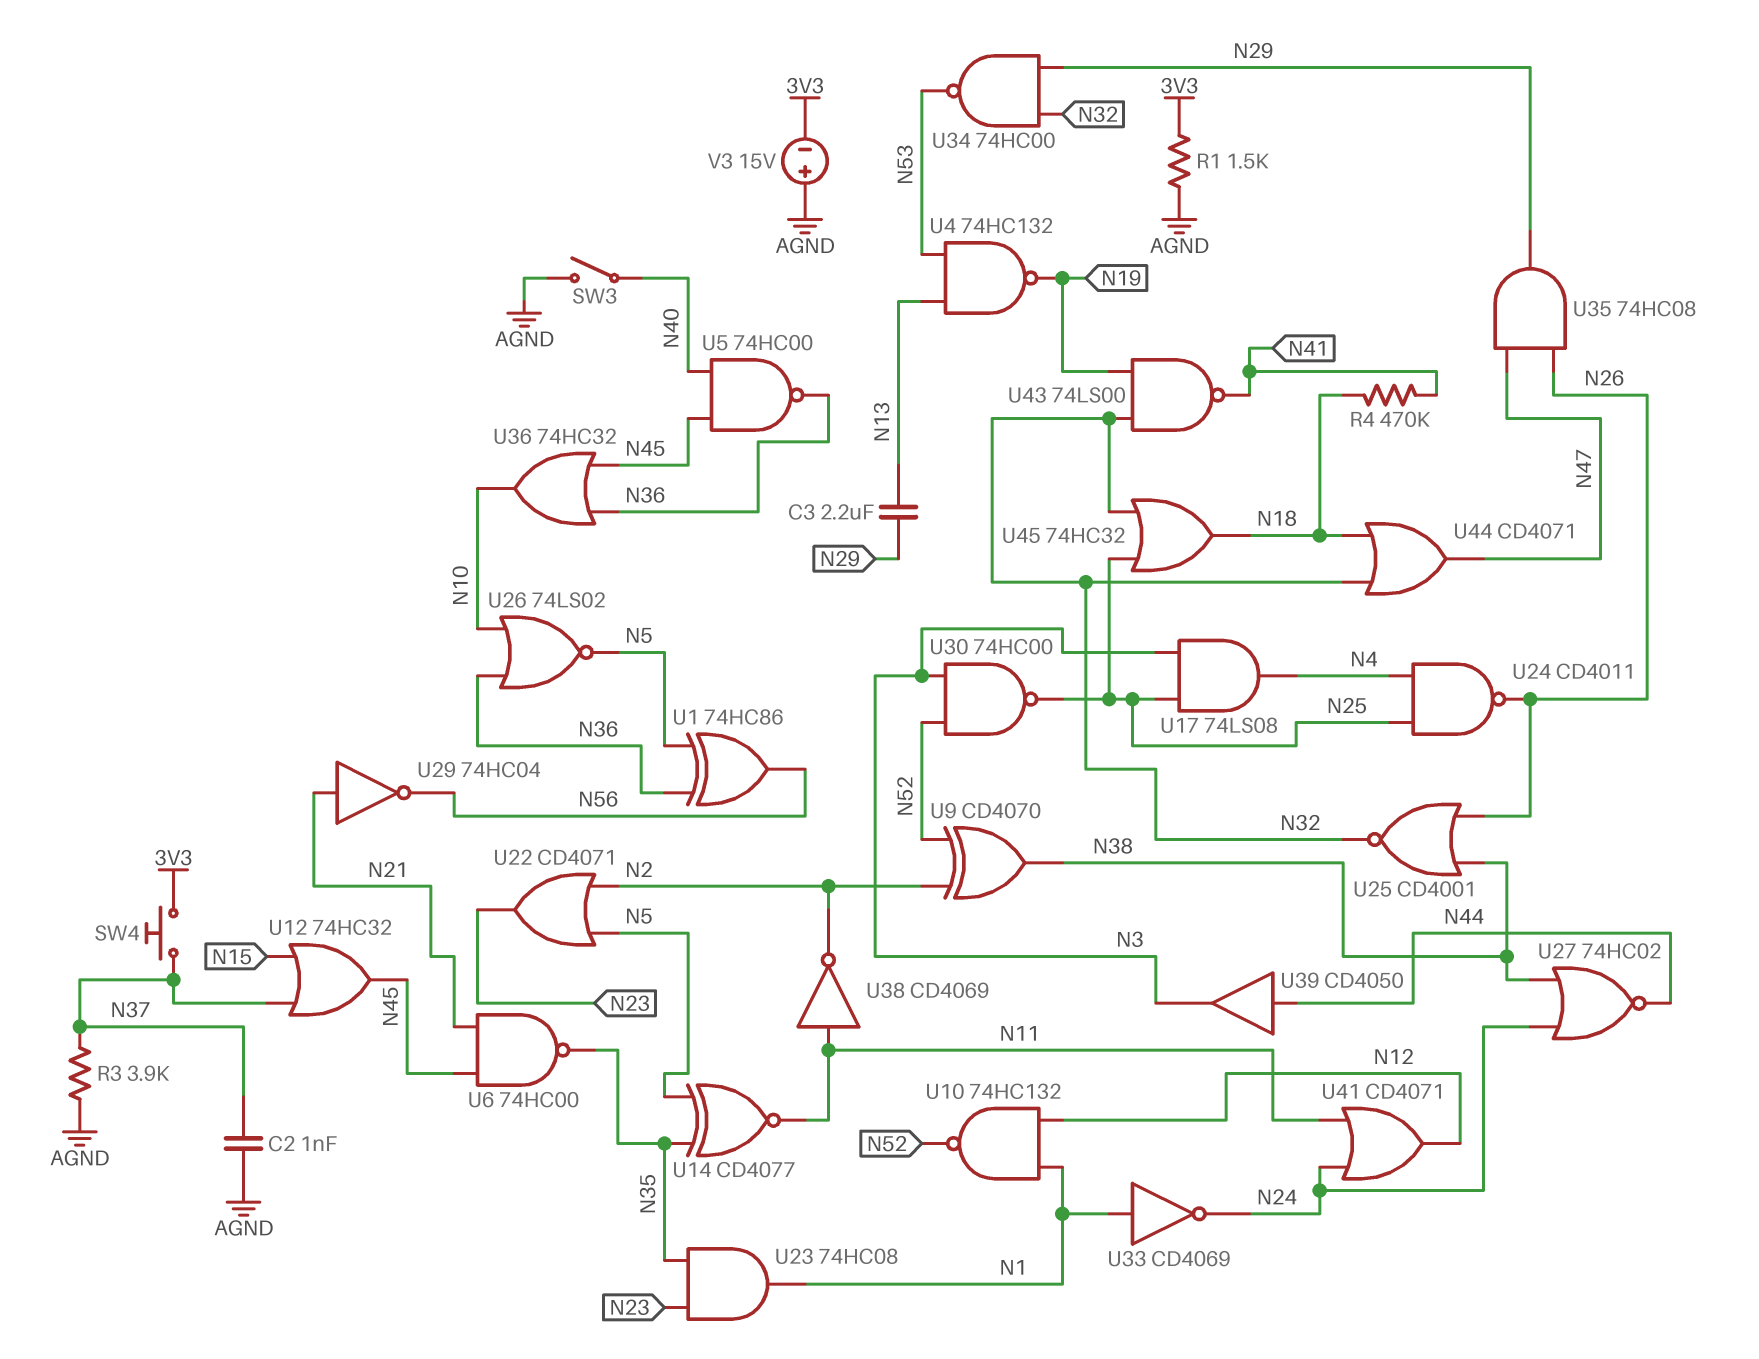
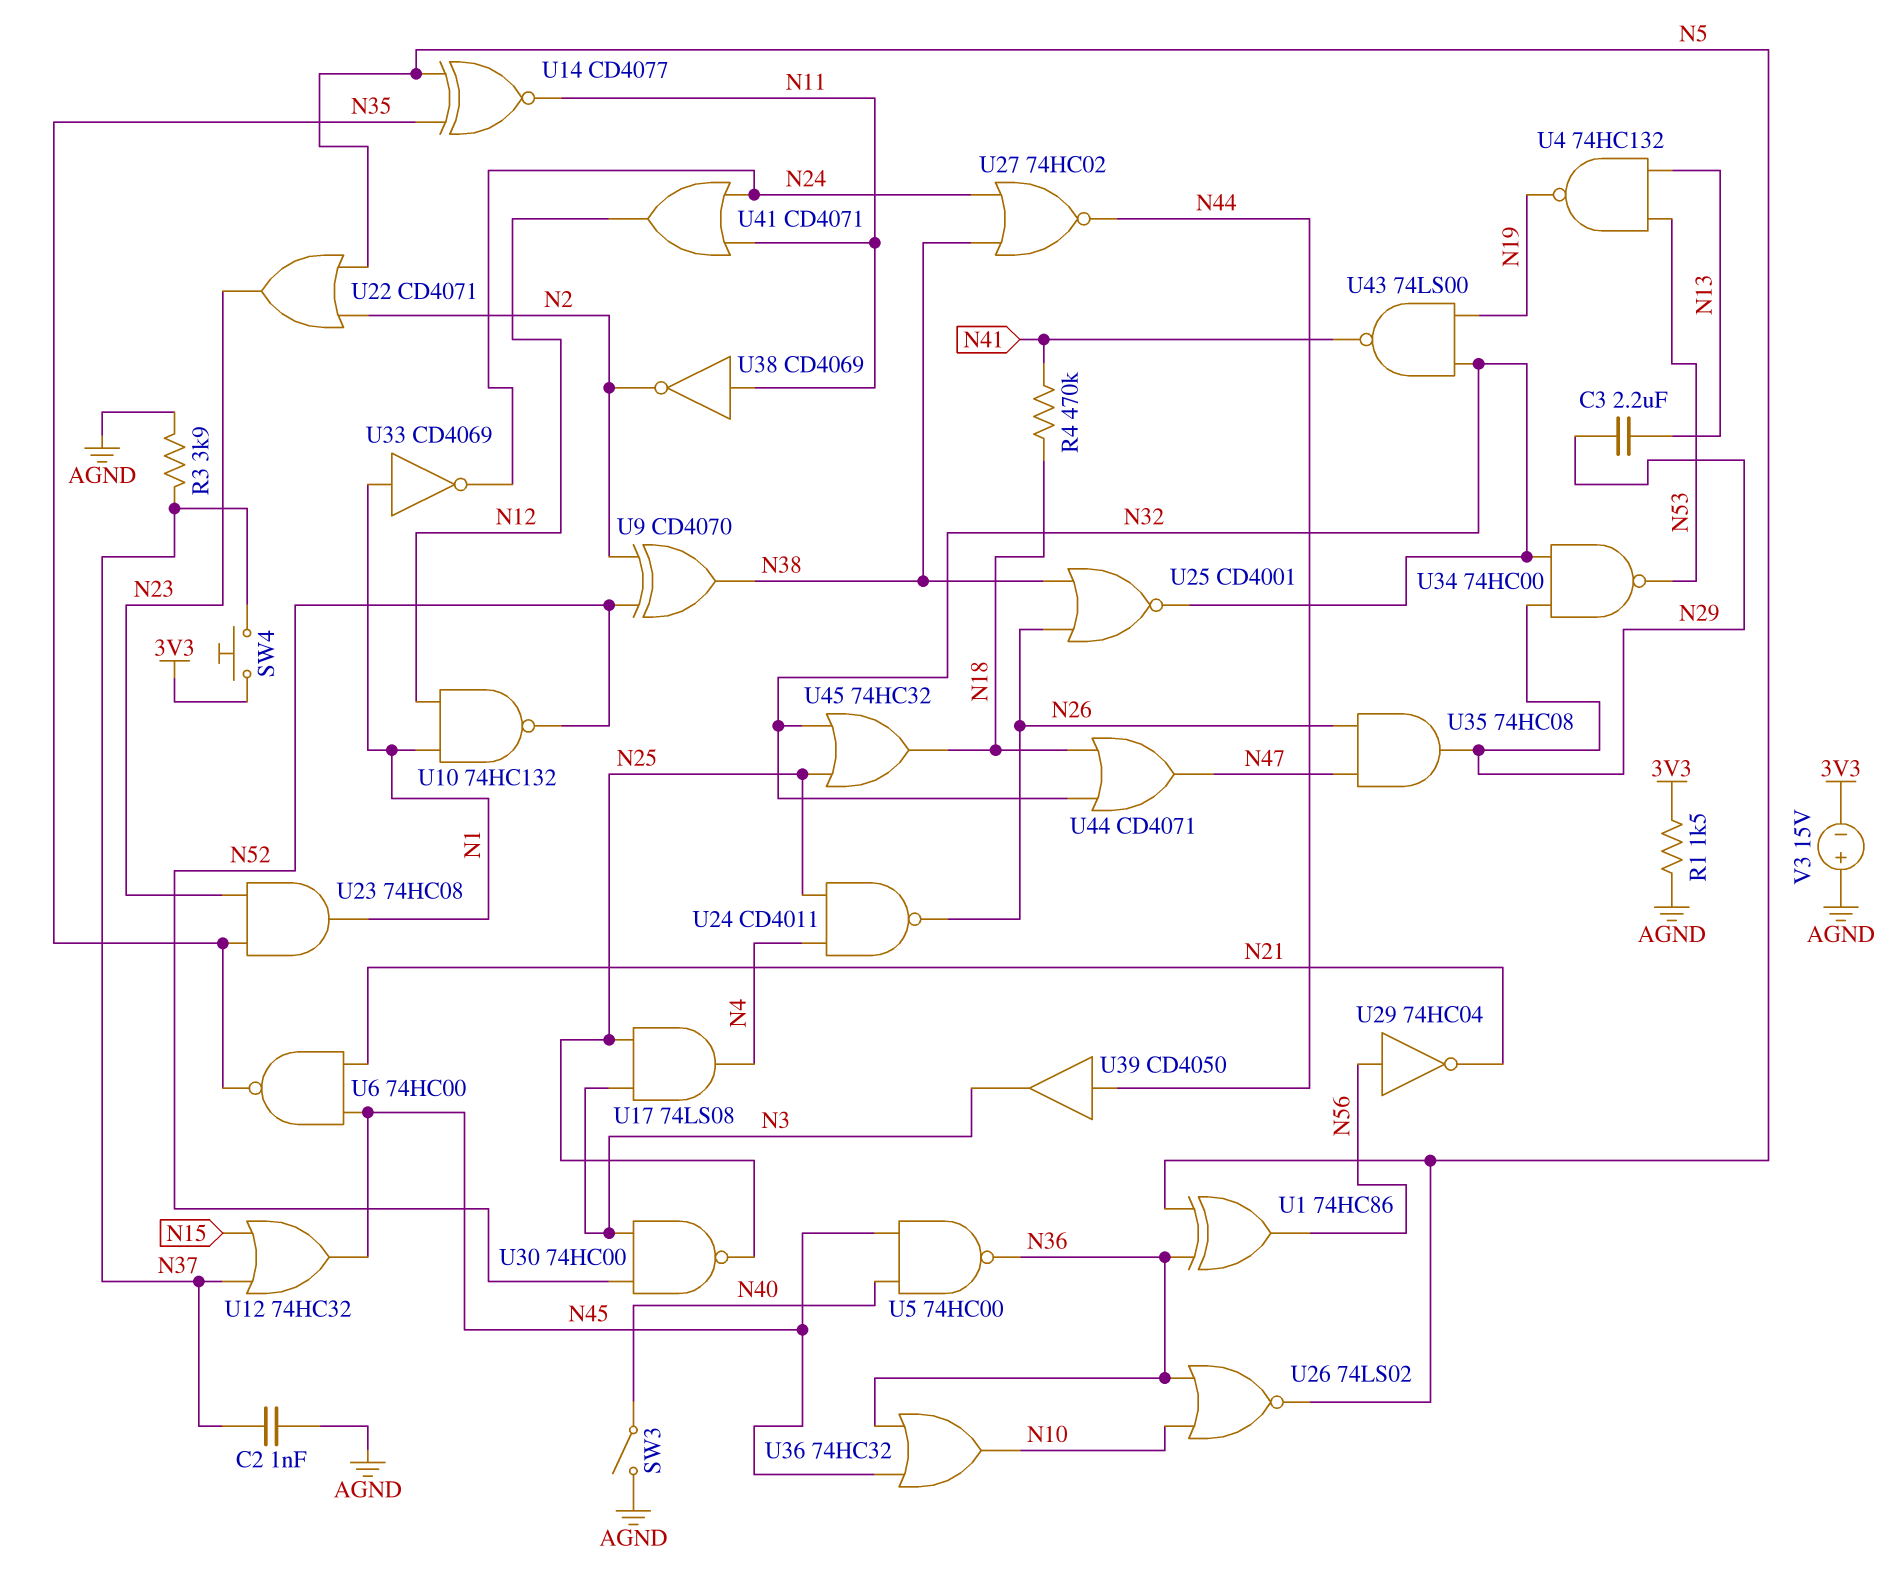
U29: NOT 74HC04 (in N21, out N56) -> NOT 74HC04 (in N56, out N21)

